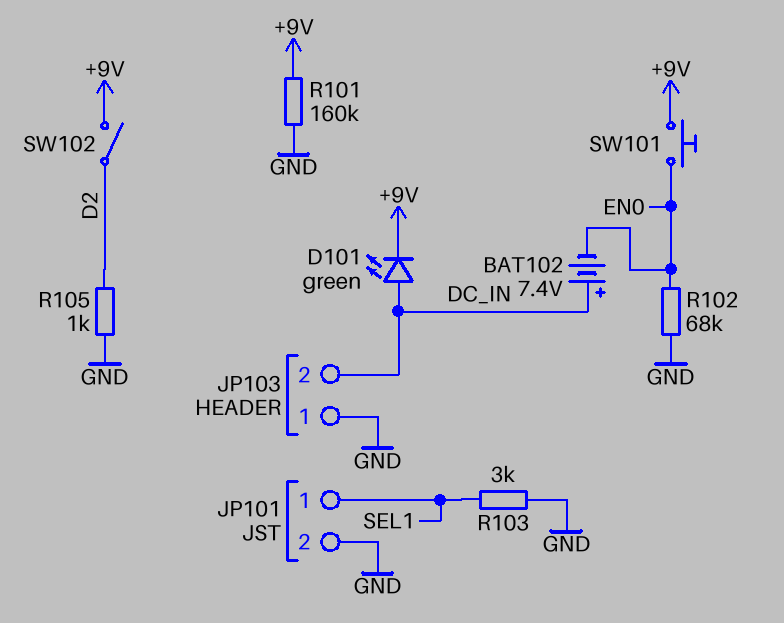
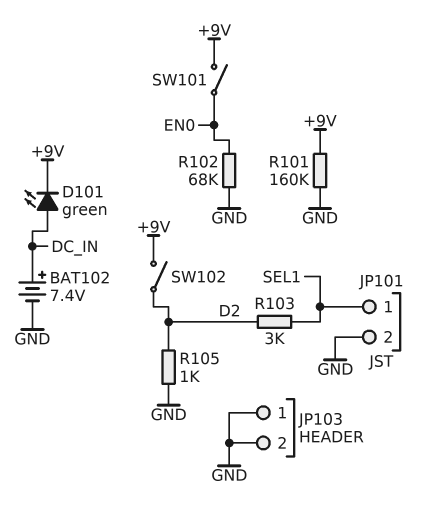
BAT102: 7.4V (plus DC_IN, minus EN0) -> 7.4V (plus DC_IN, minus GND)
JP103 pin 2: DC_IN -> GND
R103: 3k (GND, SEL1) -> 3k (D2, SEL1)
SW101: button (+9V, EN0) -> switch (+9V, EN0)

